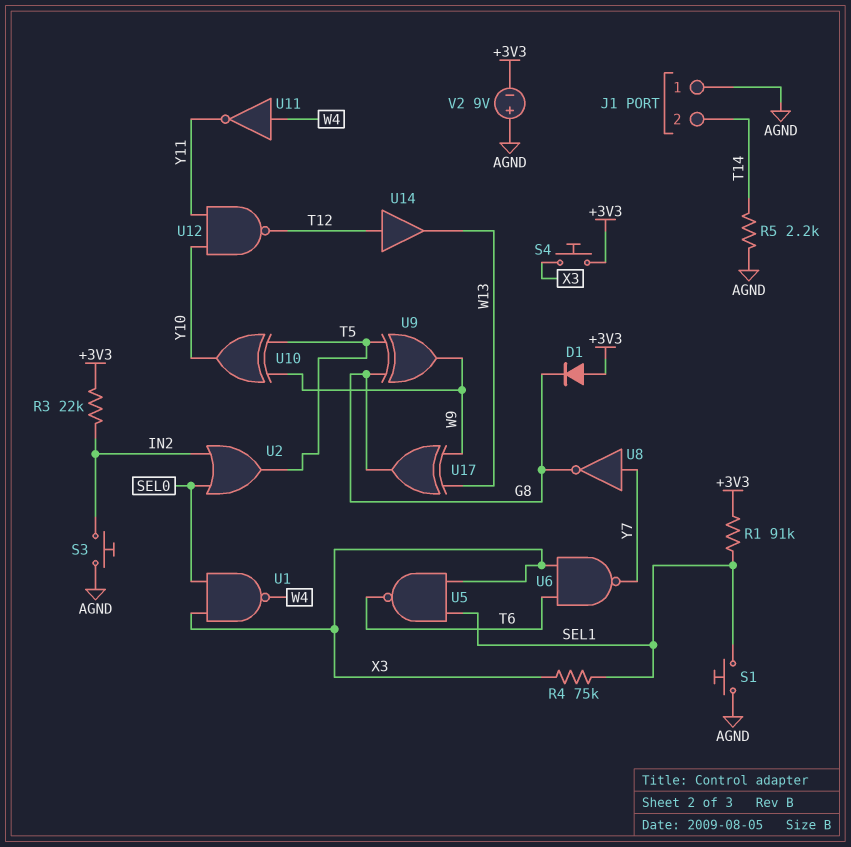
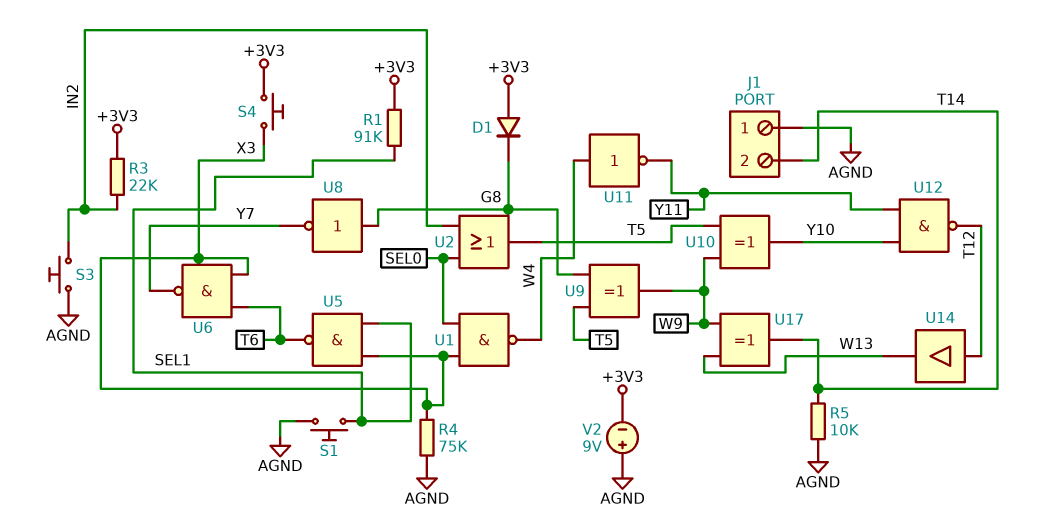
R4: 75k (SEL1, X3) -> 75k (AGND, X3)
R5: 2.2k (AGND, T14) -> 10k (AGND, T14)
U8: NOT (in Y7, out G8) -> NOT (in G8, out Y7)
U17: XOR (in W9, in W13, out G8) -> XOR (in W9, in W13, out T14)

